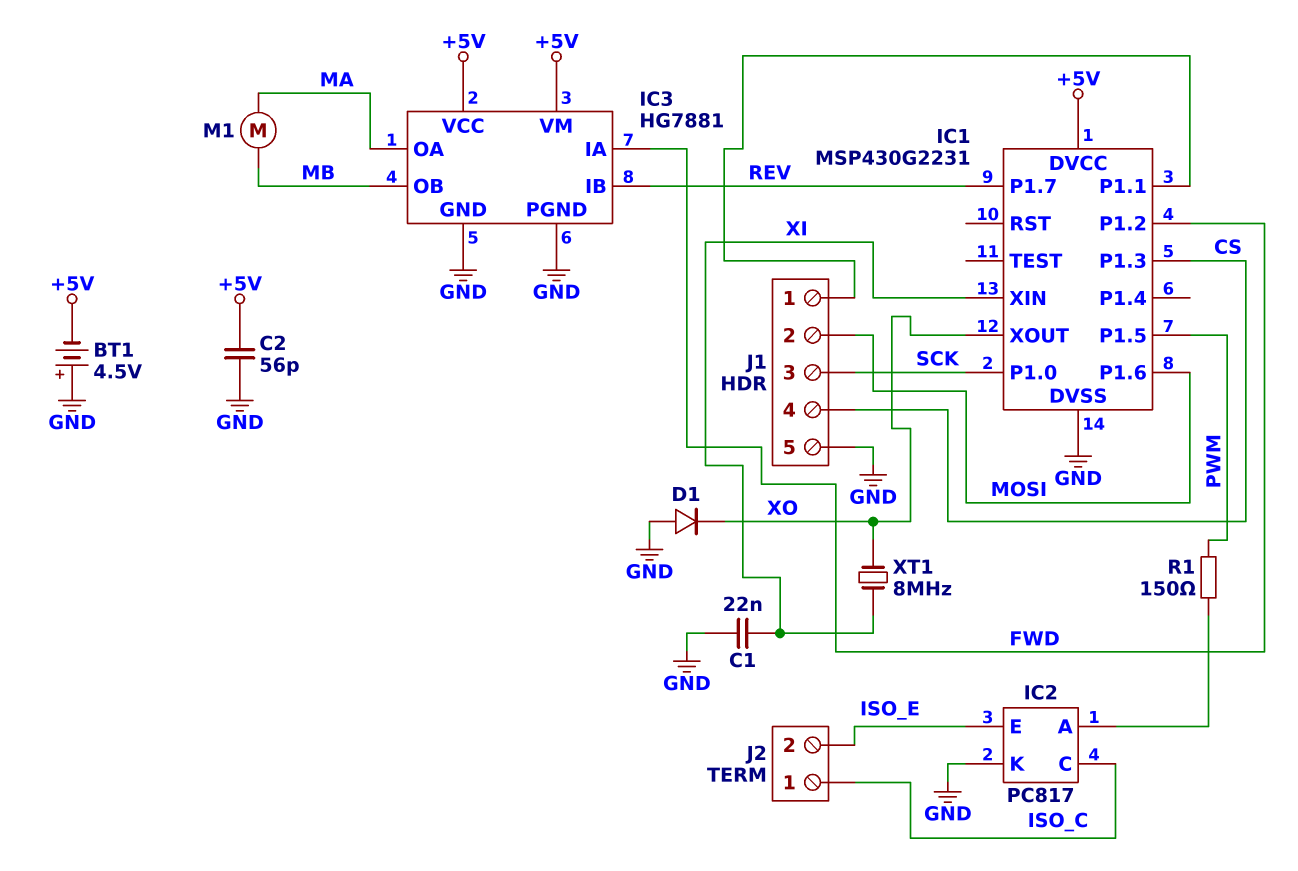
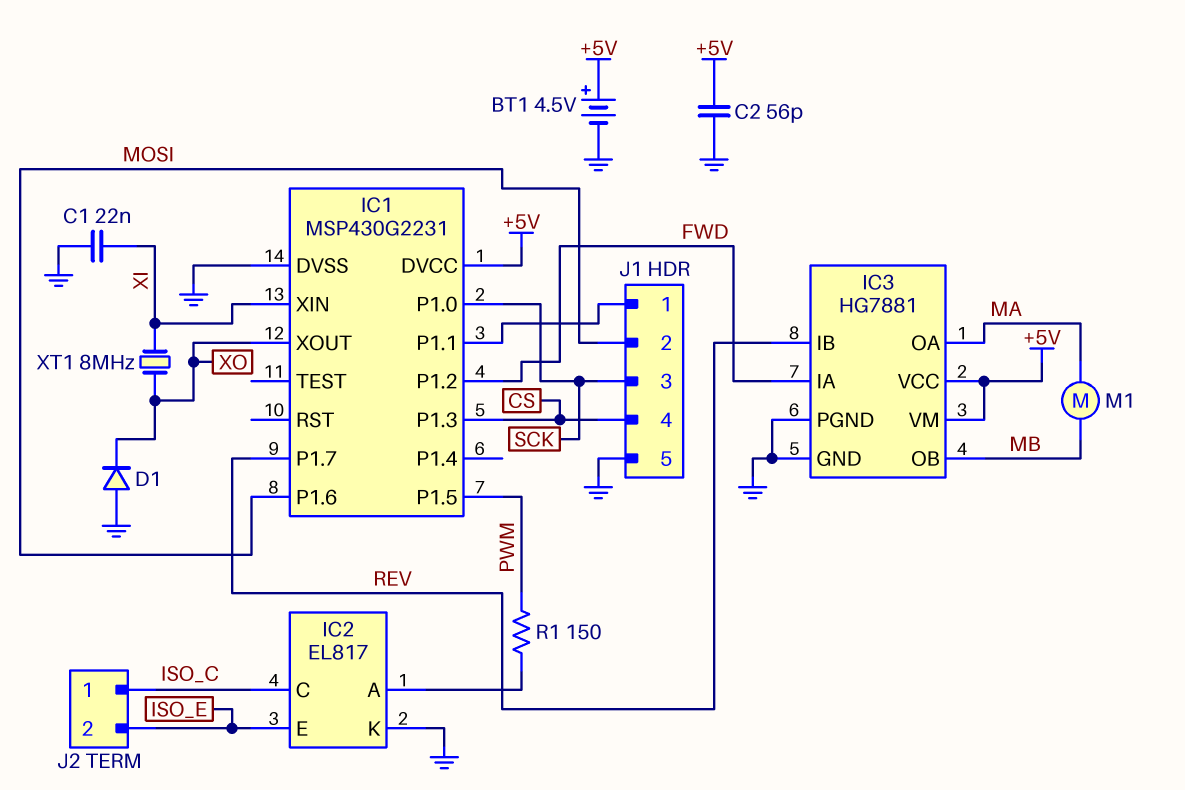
BT1: 4.5V (plus GND, minus +5V) -> 4.5V (plus +5V, minus GND)
IC2: PC817 -> EL817

